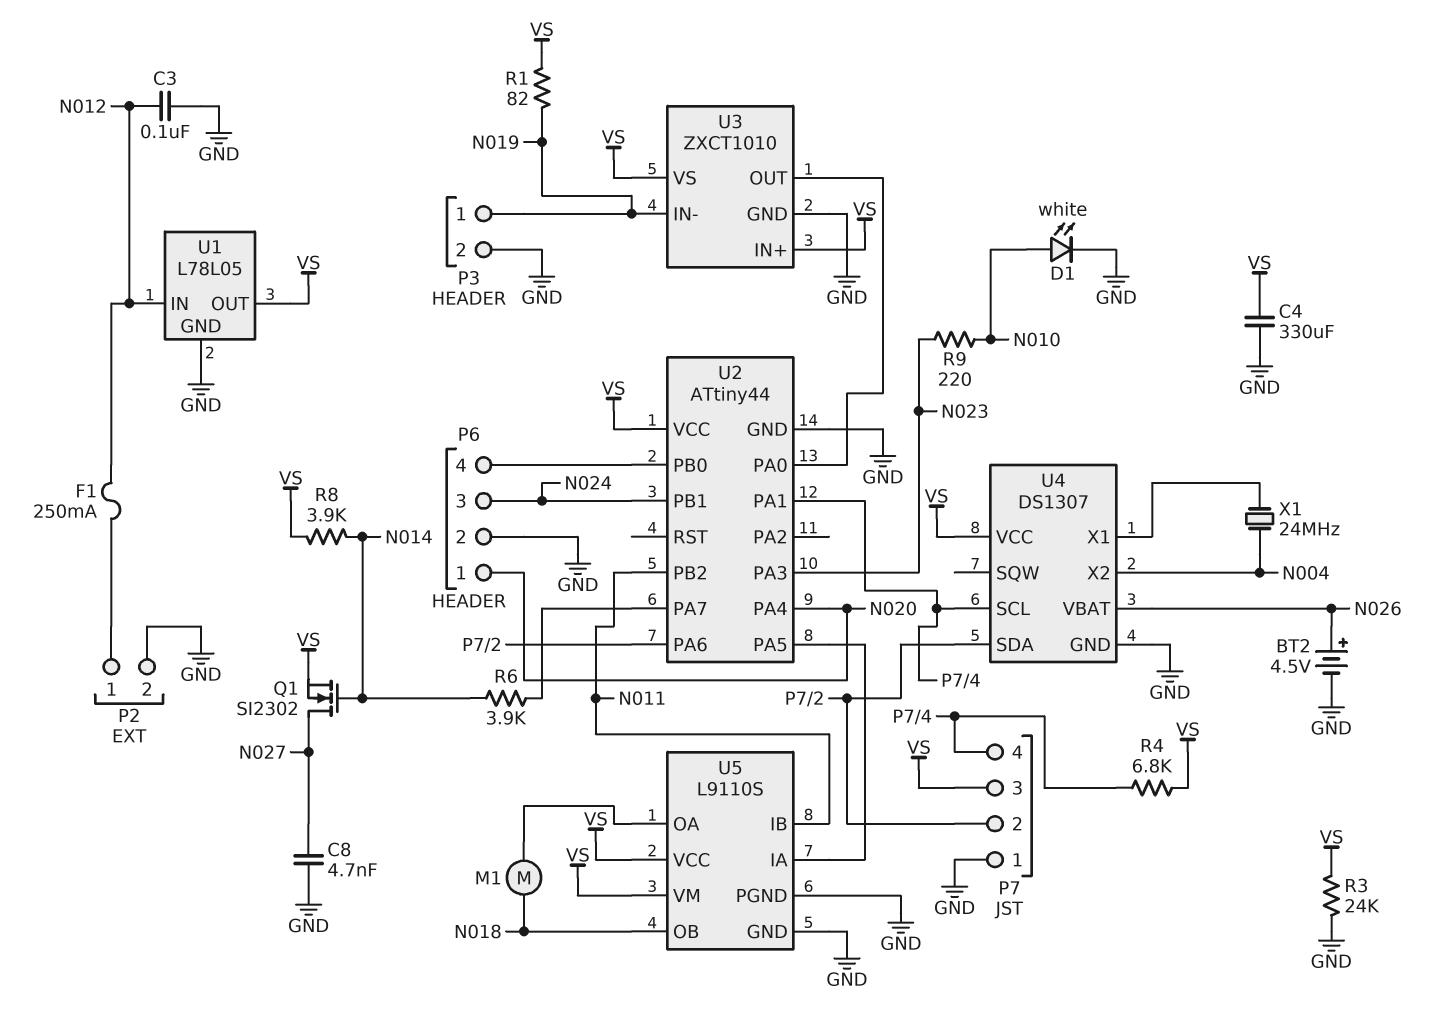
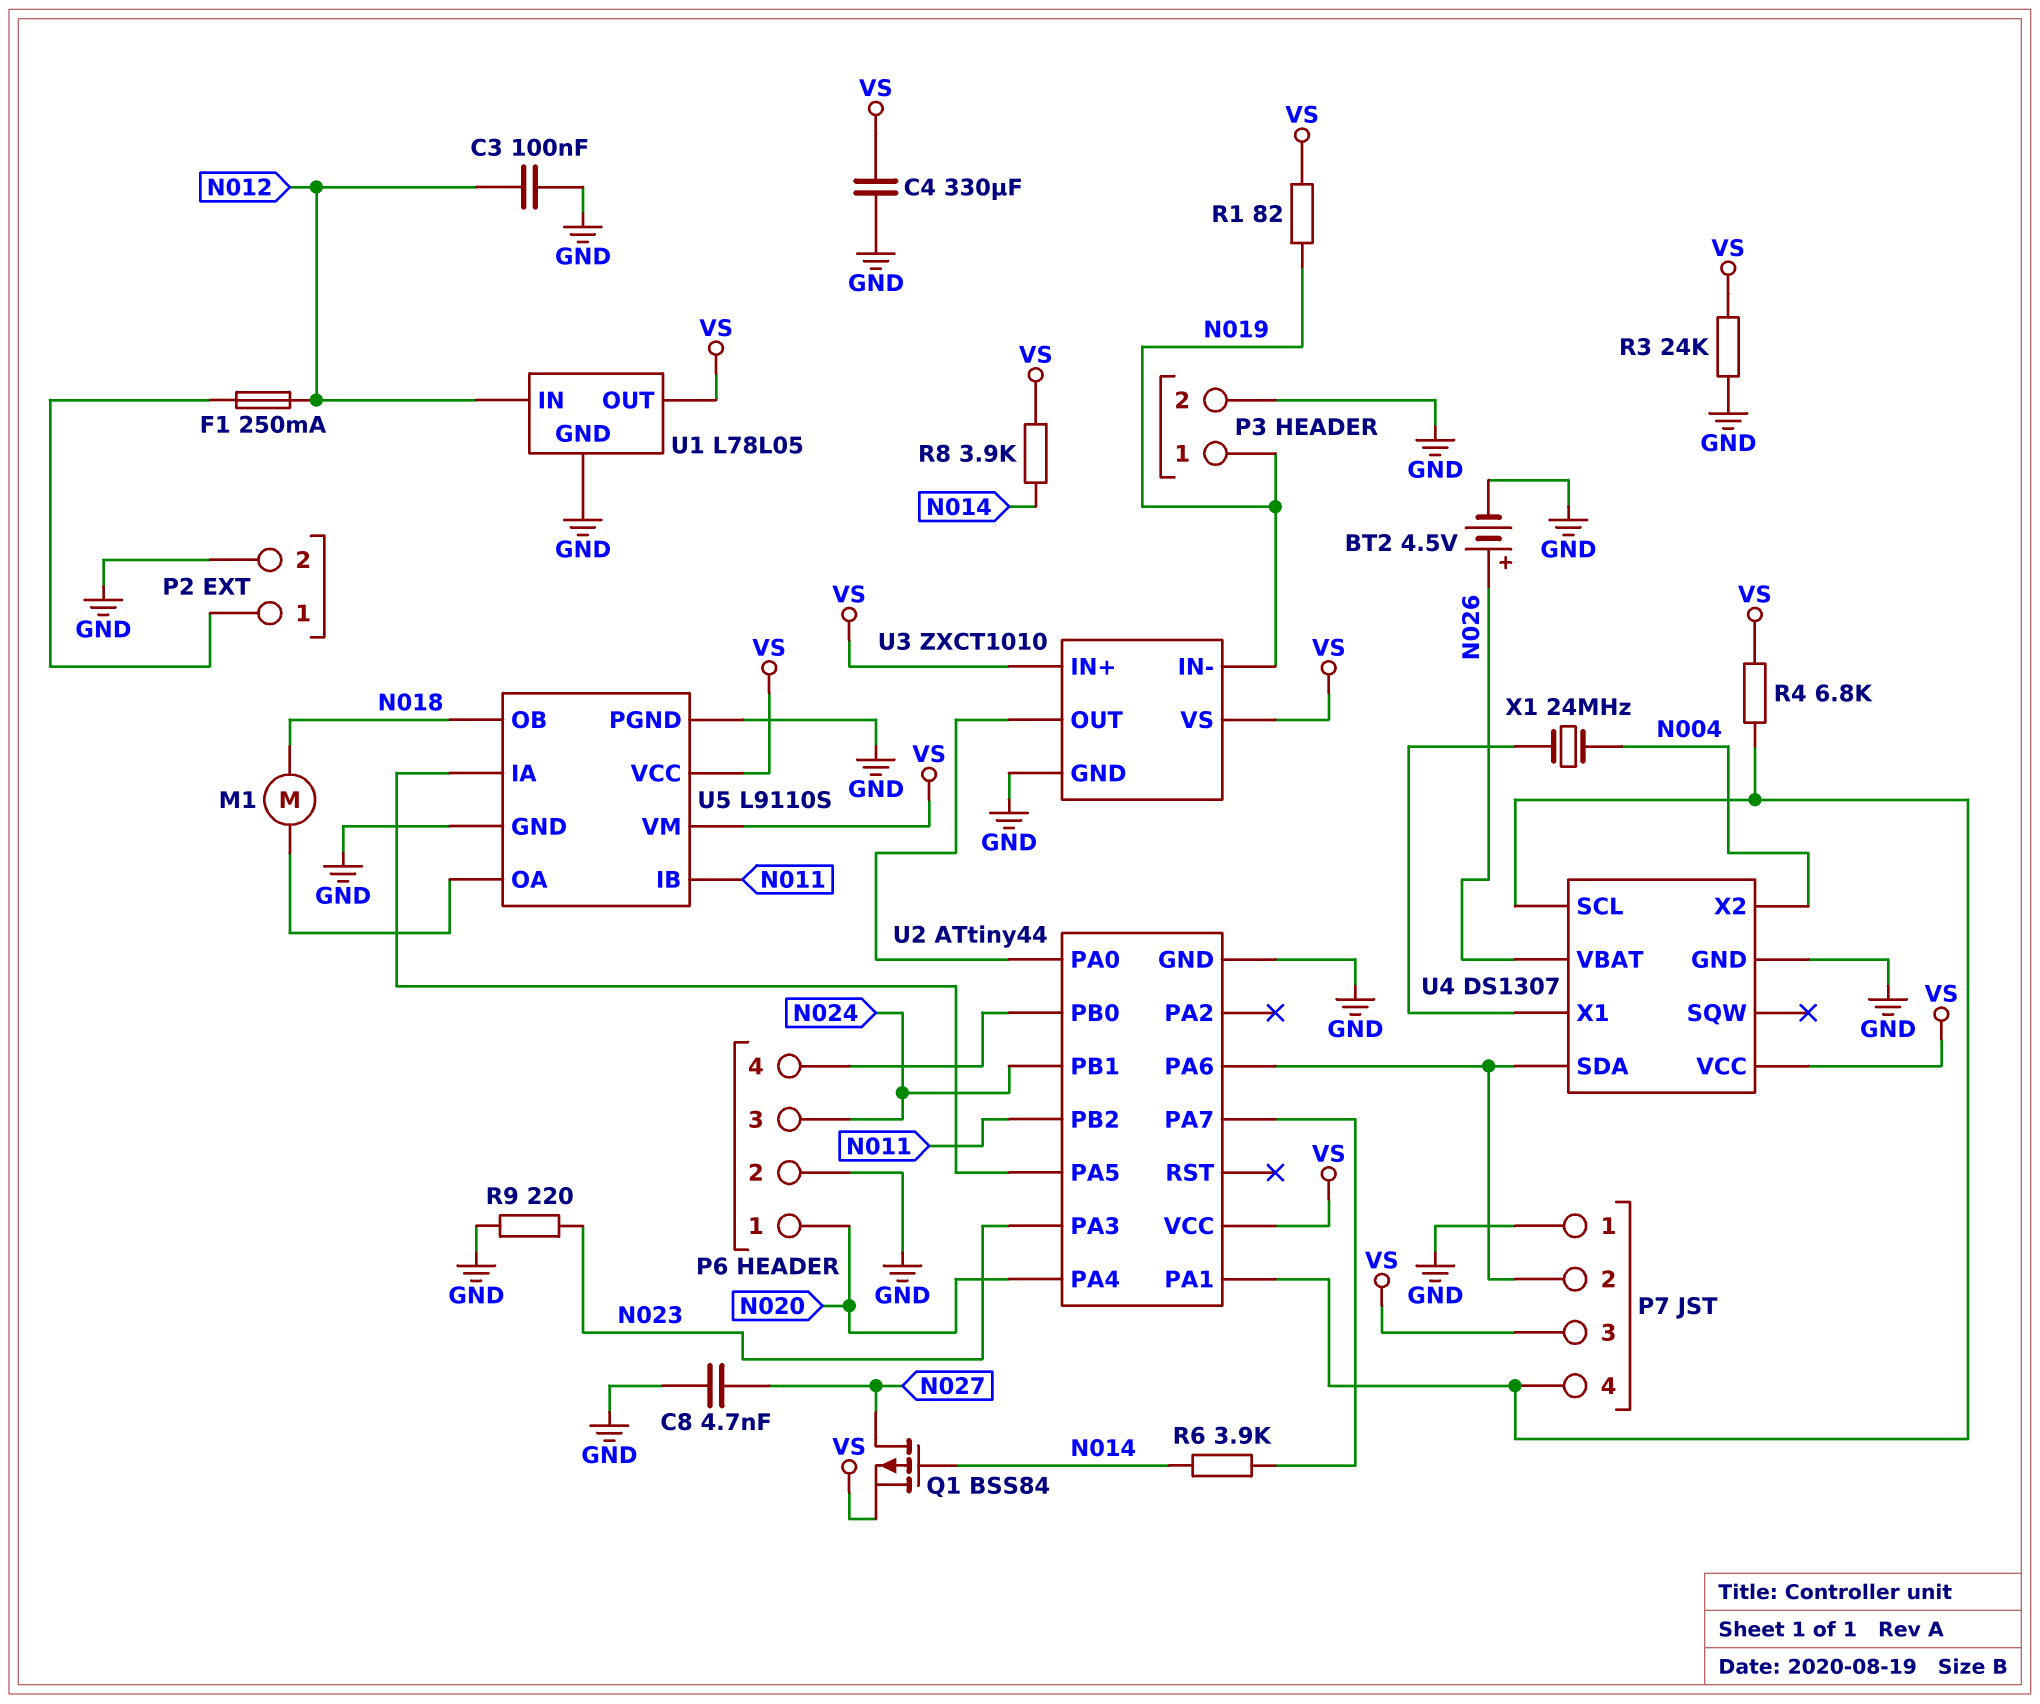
D1: LED white (A N010, K GND) -> none
Q1: NMOS SI2302 (G N014, D N027, S VS) -> PMOS BSS84 (G N014, D N027, S VS)
R9: 220 (N010, N023) -> 220 (GND, N023)

